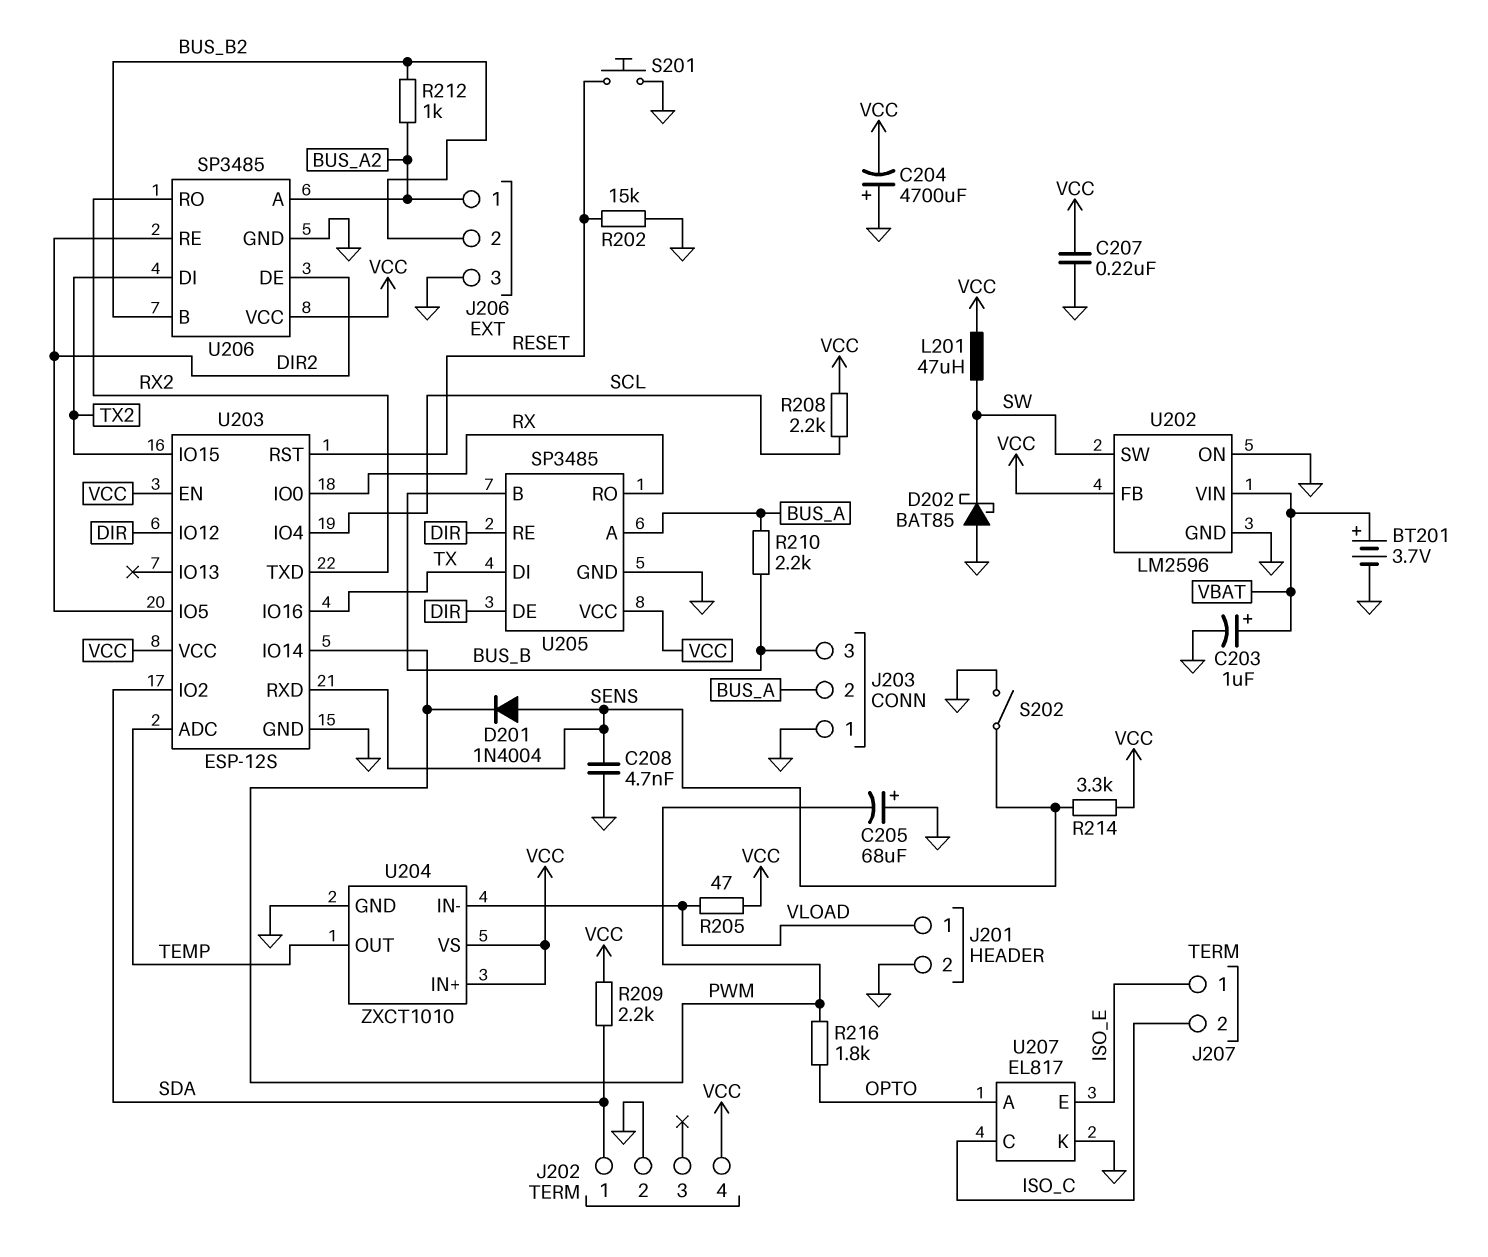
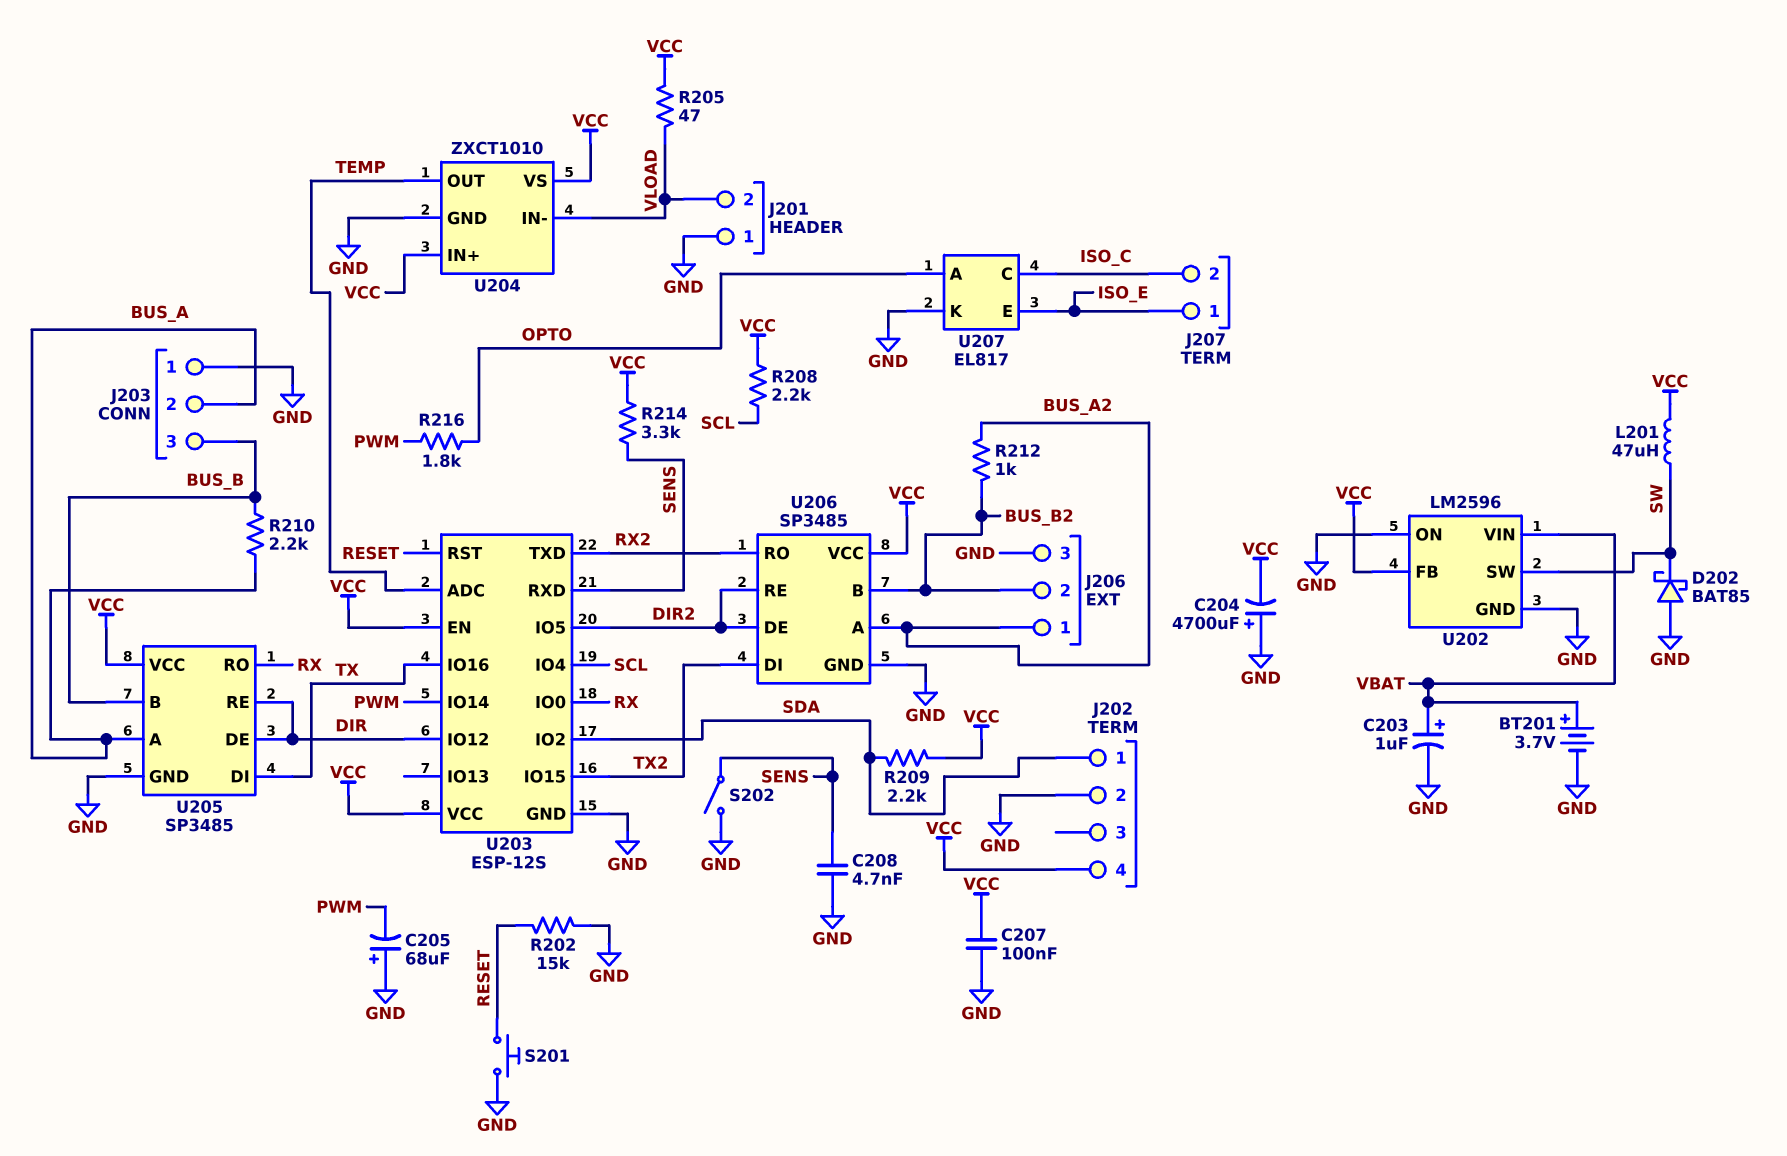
C207: 220nF (GND, VCC) -> 100nF (GND, VCC)
D201: diode 1N4004 (A SENS, K PWM) -> none
J201 pin 1: VLOAD -> GND
J201 pin 2: GND -> VLOAD

